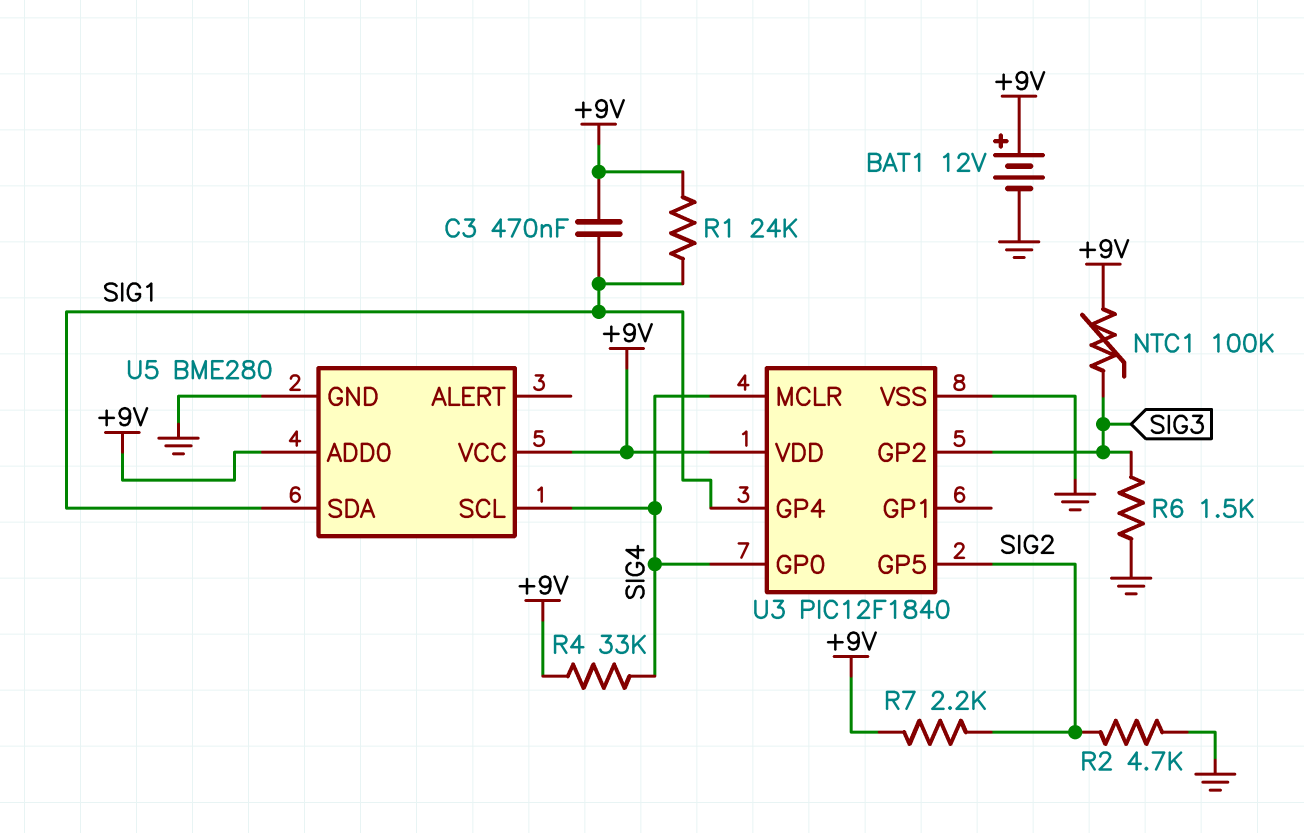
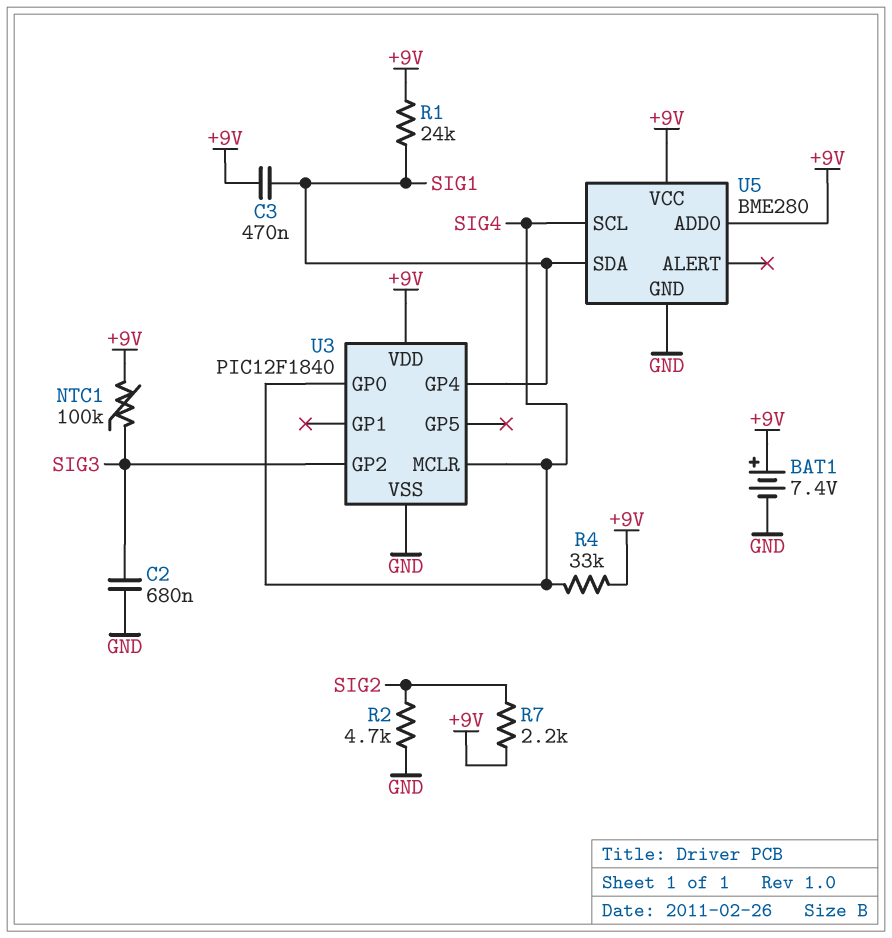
BAT1: 12V (plus +9V, minus GND) -> 7.4V (plus +9V, minus GND)
C2: none -> 680nF (GND, SIG3)
R6: 1.5k (GND, SIG3) -> none
U3 pin GP5: SIG2 -> none

